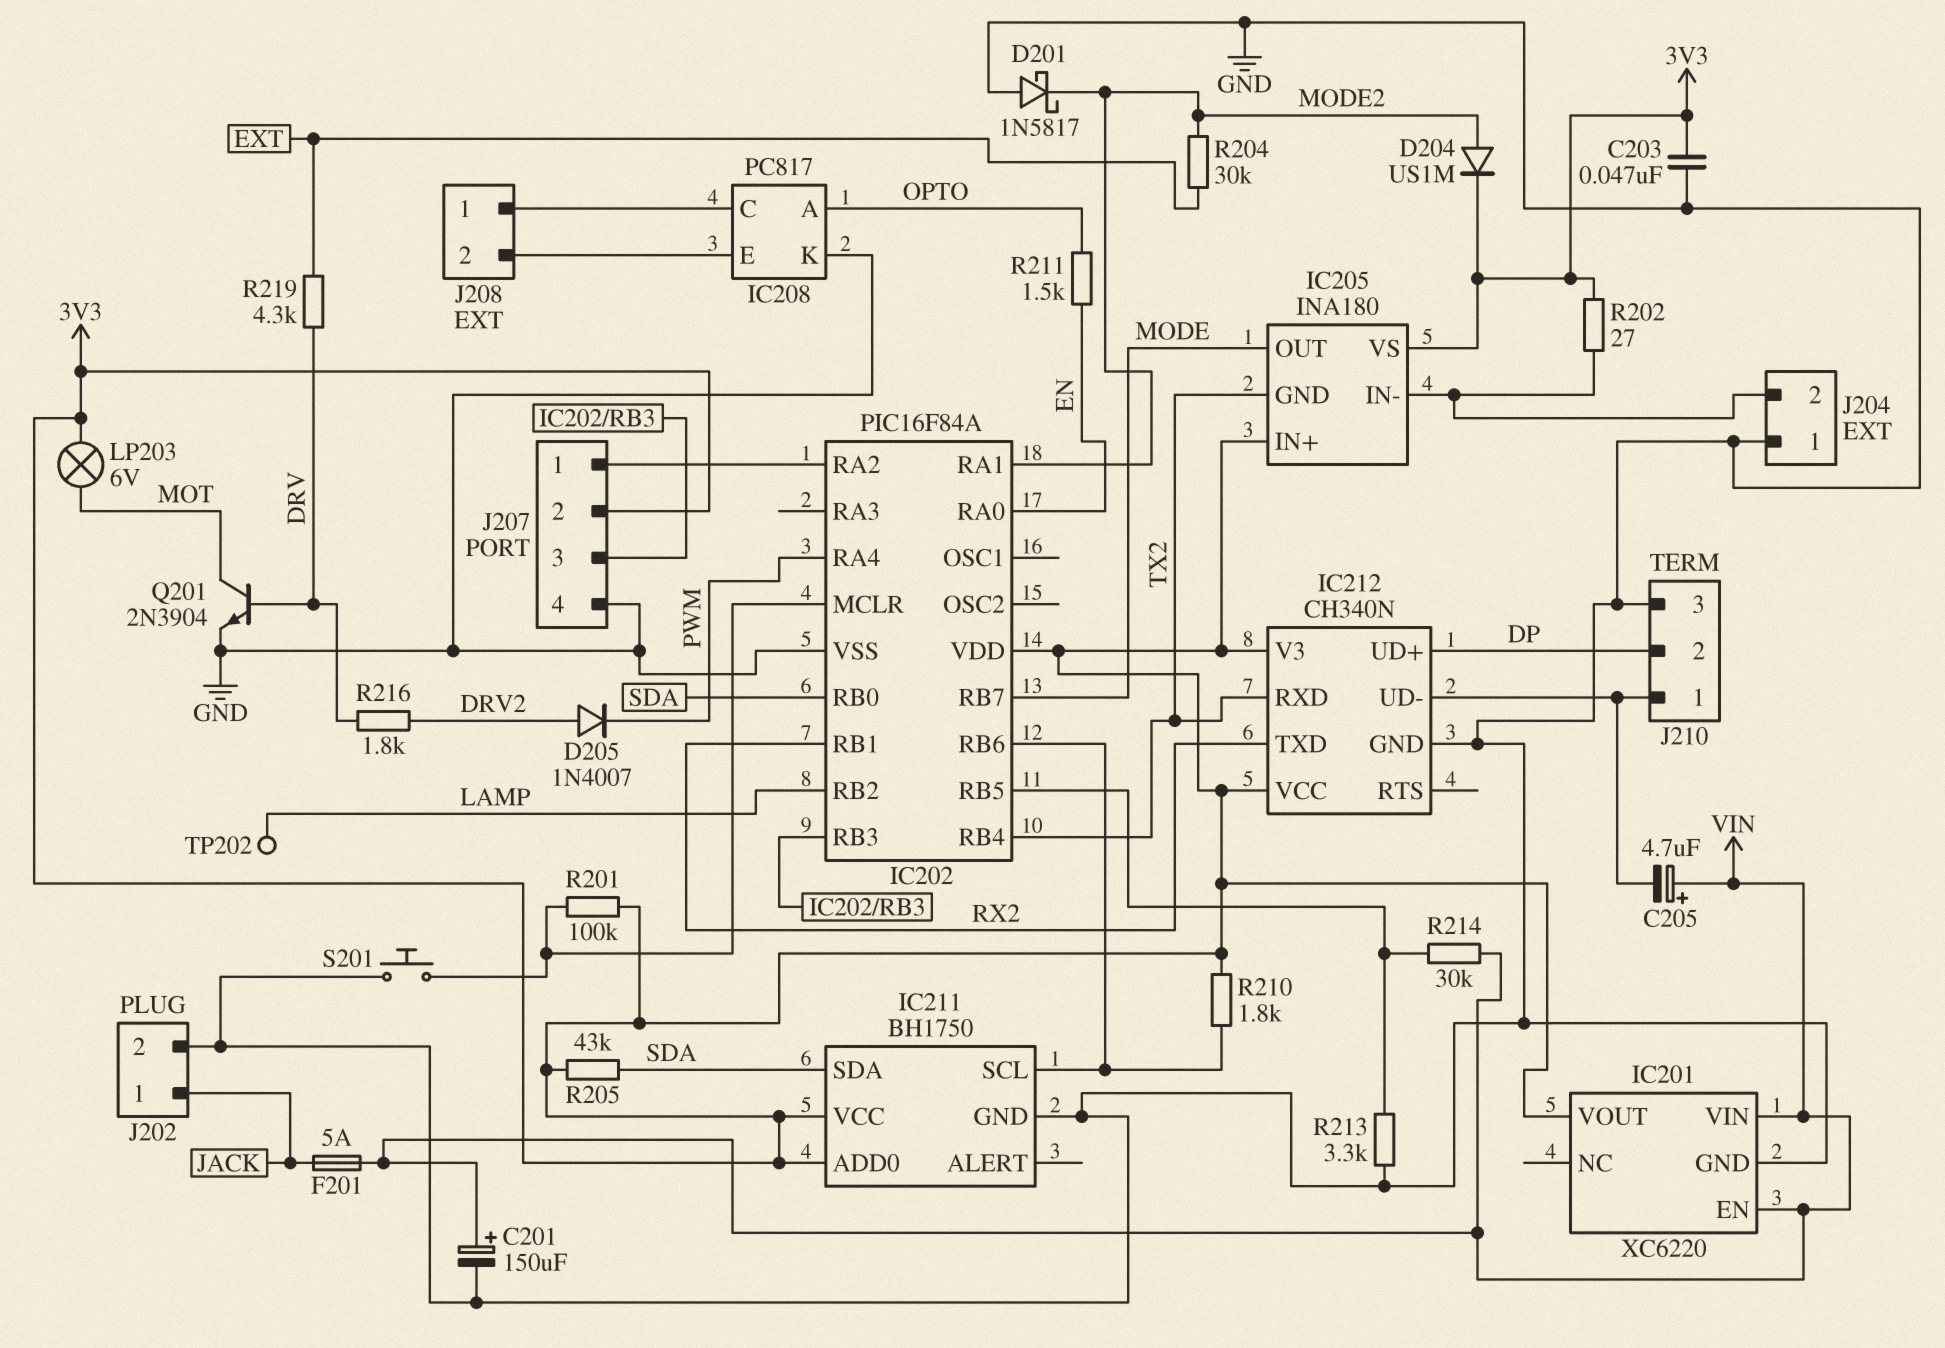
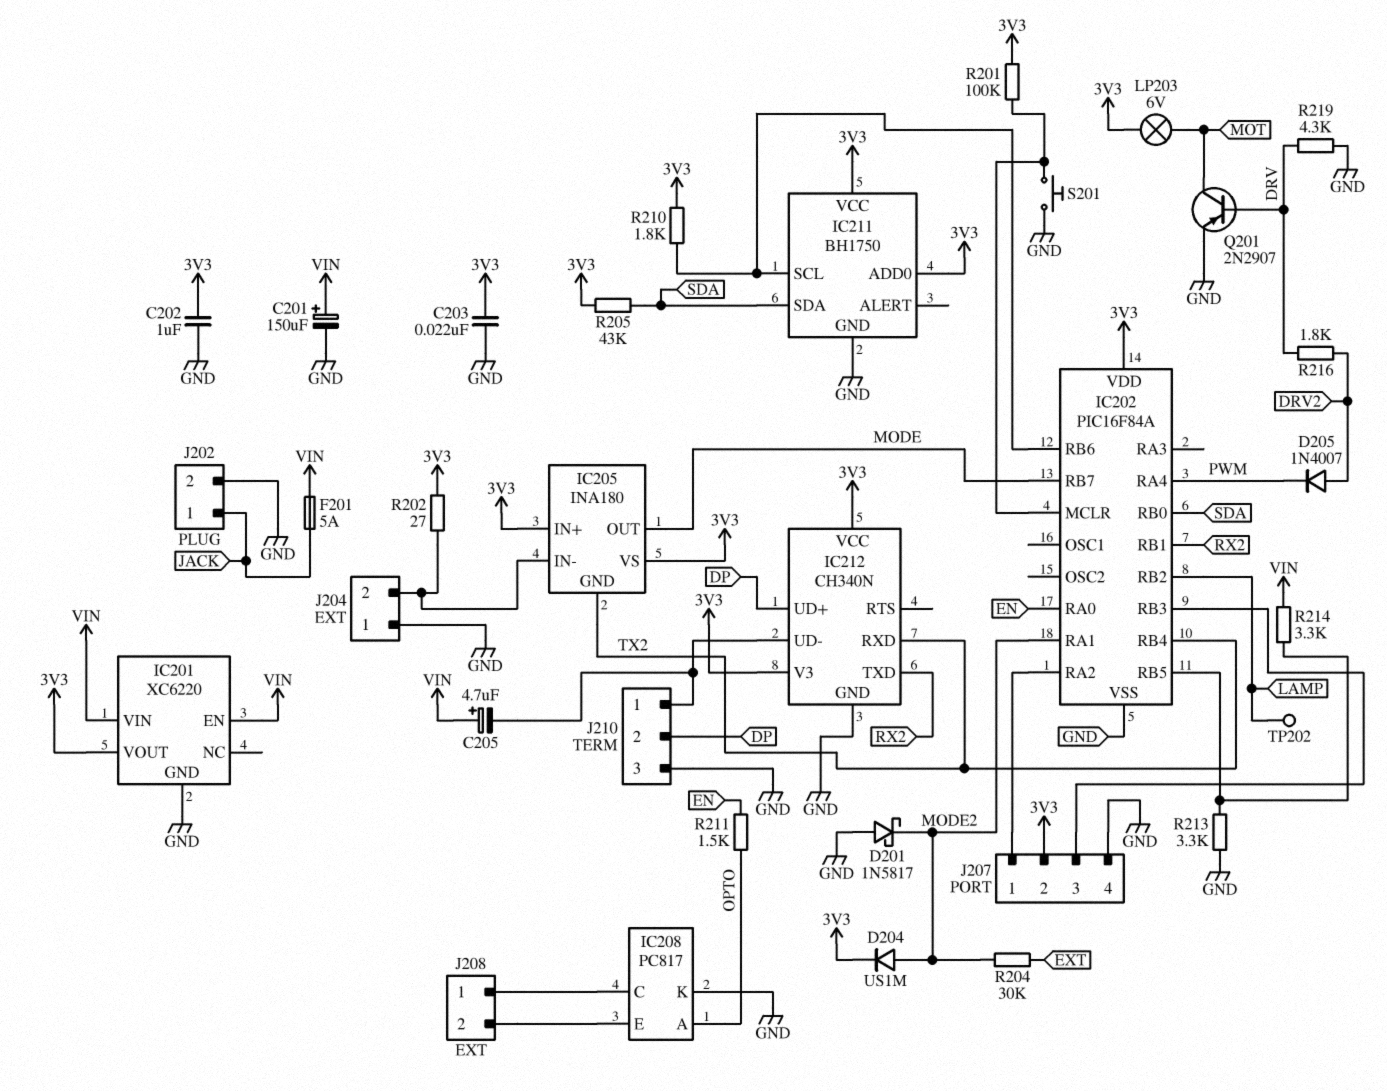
C202: none -> 1uF (3V3, GND)
C203: 47nF (3V3, GND) -> 22nF (3V3, GND)
Q201: NPN 2N3904 (B DRV, C MOT, E GND) -> PNP 2N2907 (B DRV, C MOT, E GND)
R214: 30k (IC202/RB5, VIN) -> 3.3k (IC202/RB5, VIN)
R219: 4.3k (DRV, EXT) -> 4.3k (DRV, GND)

